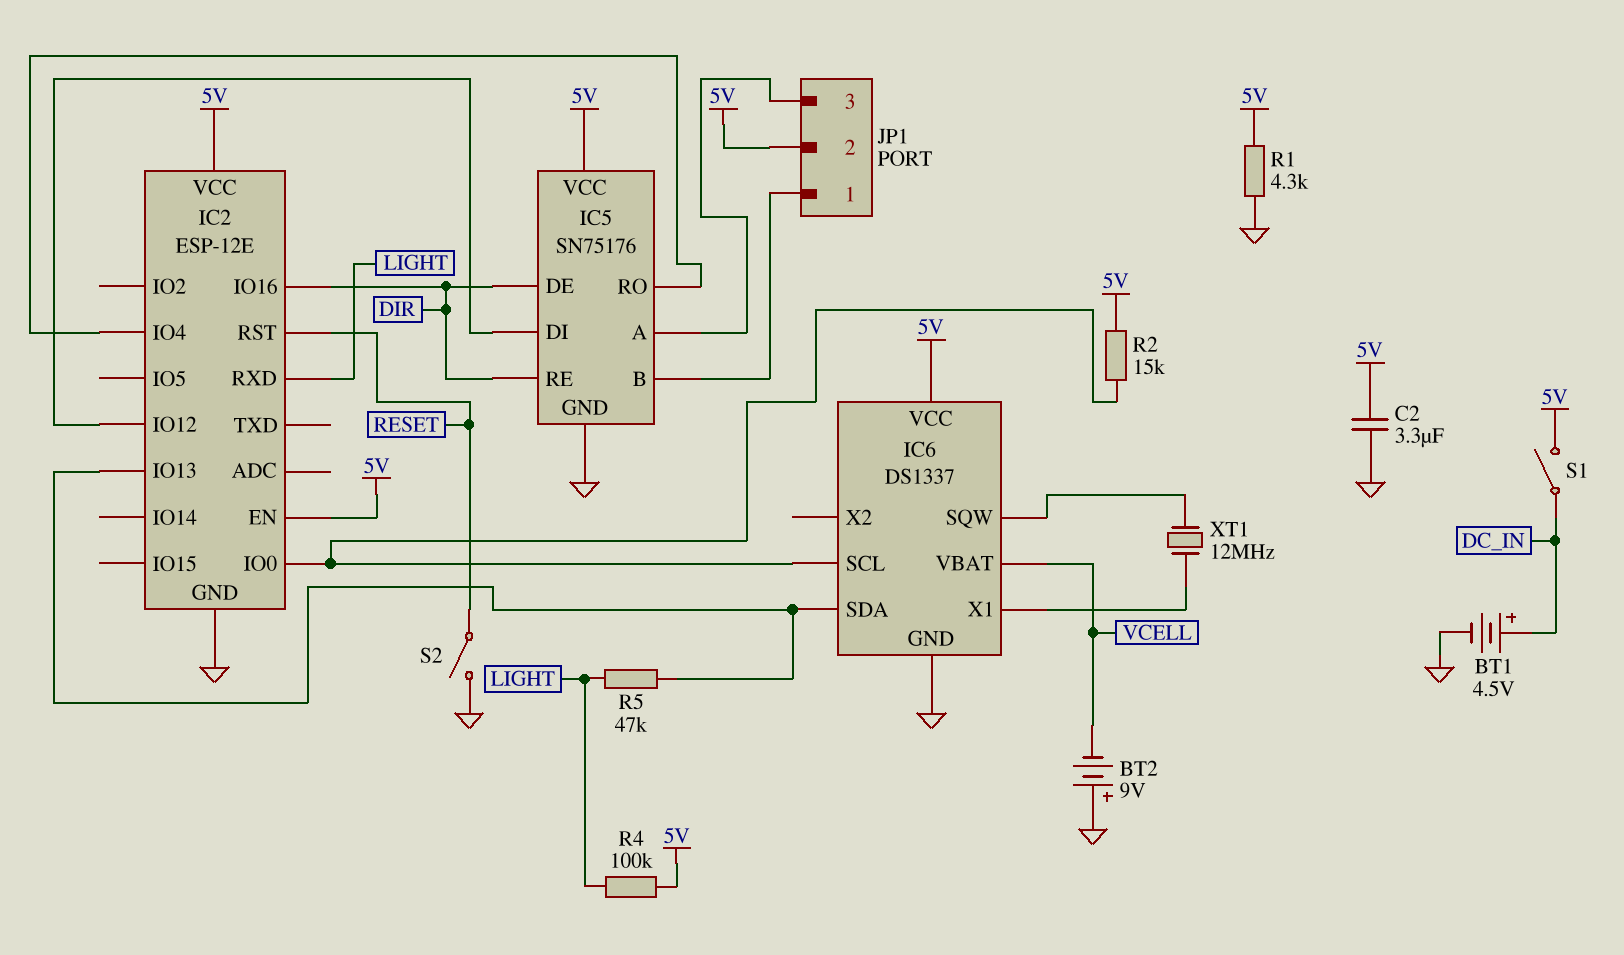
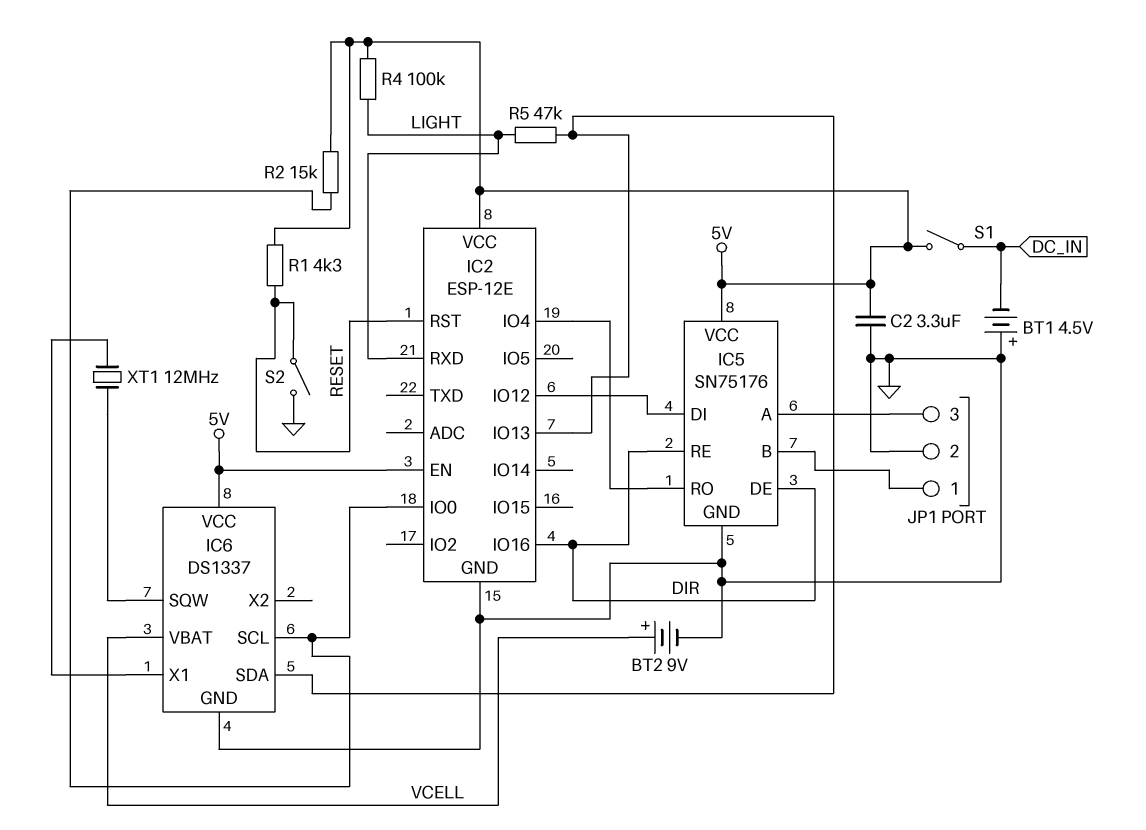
BT1: 4.5V (plus DC_IN, minus GND) -> 4.5V (plus GND, minus DC_IN)
BT2: 9V (plus GND, minus VCELL) -> 9V (plus VCELL, minus GND)
JP1 pin 2: 5V -> GND
R1: 4.3k (5V, GND) -> 4.3k (5V, RESET)

